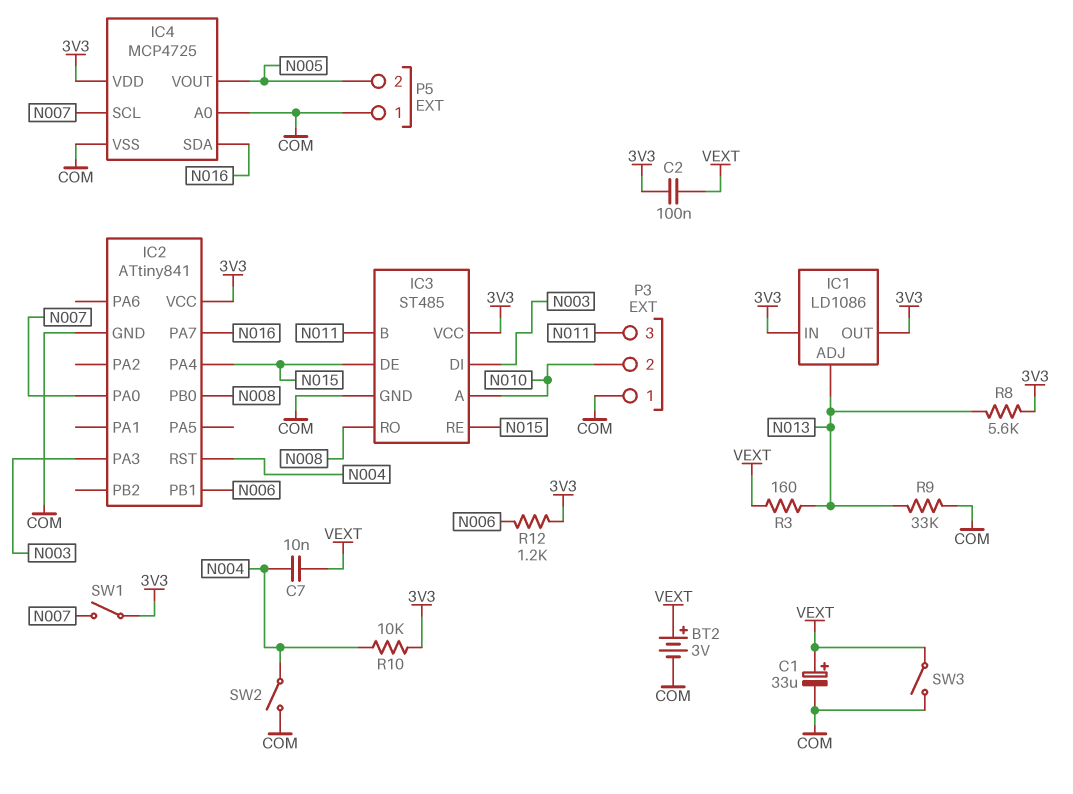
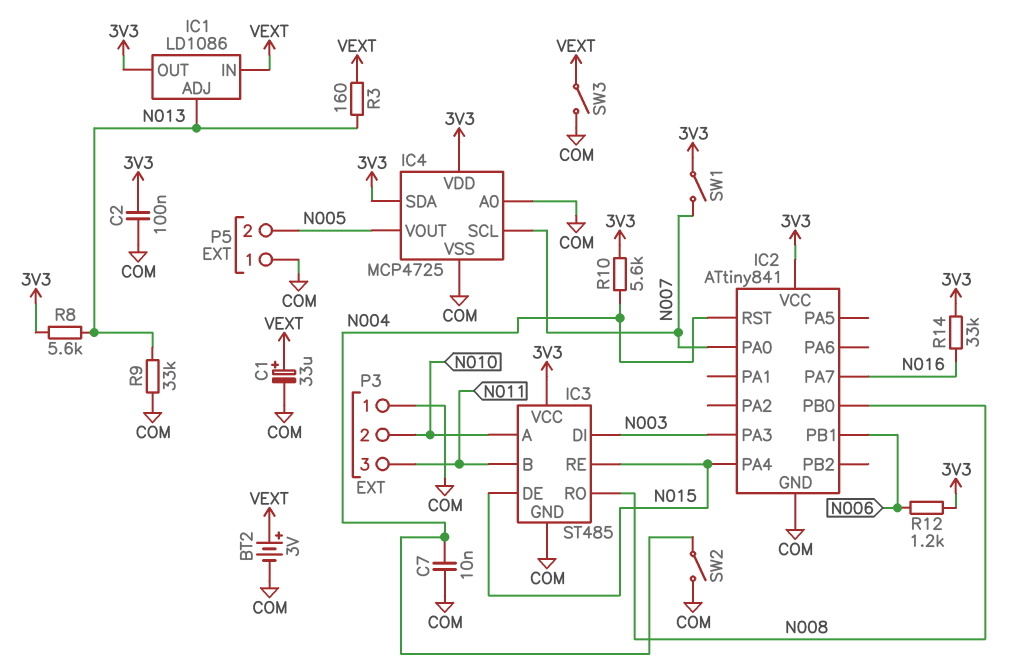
C2: 100nF (3V3, VEXT) -> 100nF (3V3, COM)
C7: 10nF (N004, VEXT) -> 10nF (COM, N004)
IC1 pin IN: 3V3 -> VEXT
IC4 pin SDA: N016 -> 3V3
R10: 10k (3V3, N004) -> 5.6k (3V3, N004)
R14: none -> 33k (3V3, N016)

